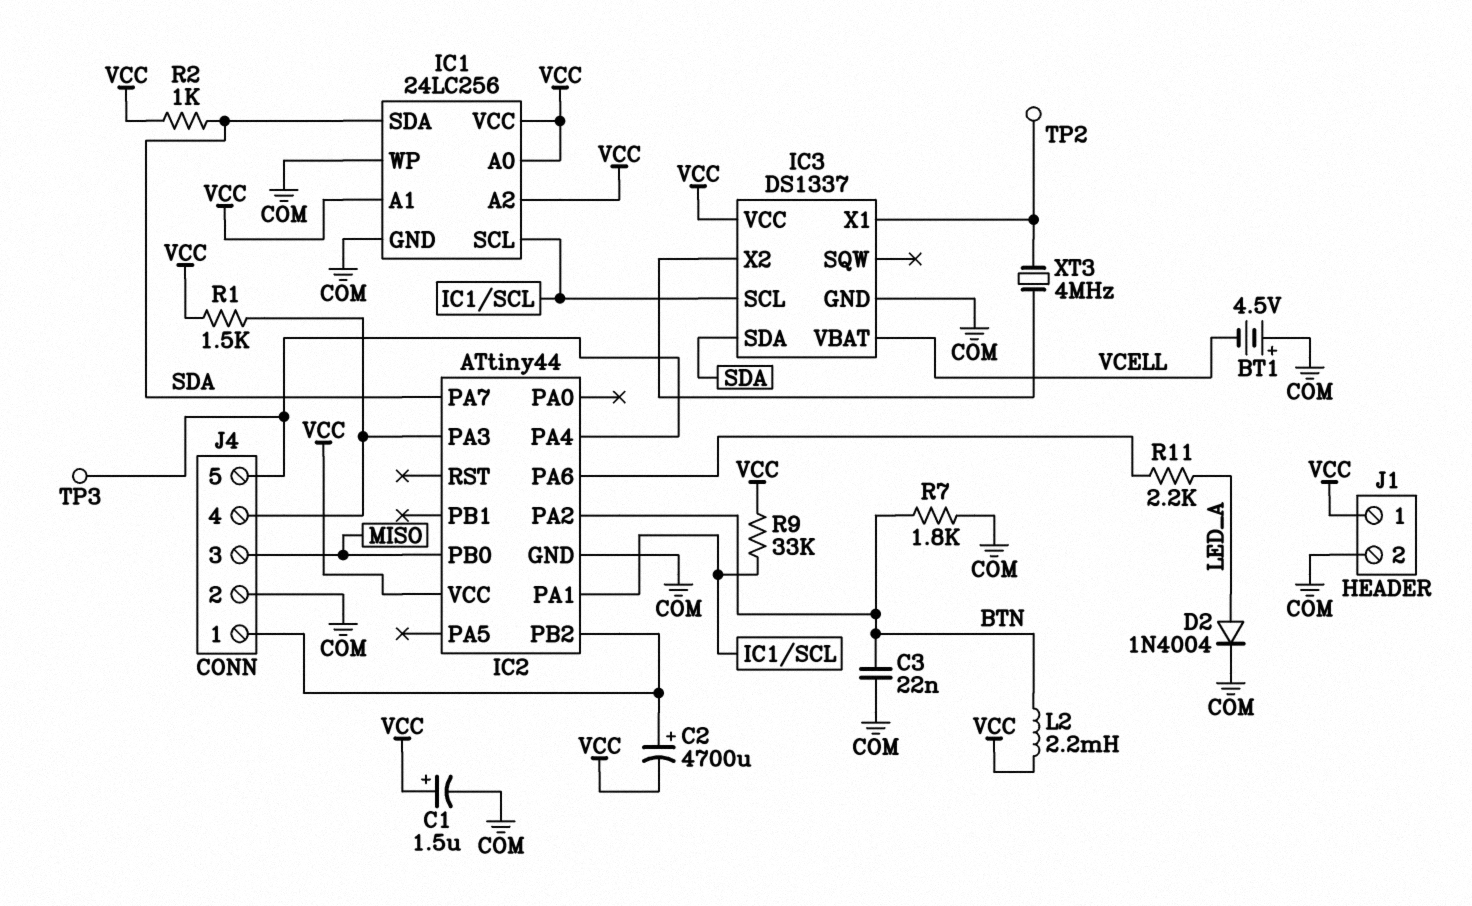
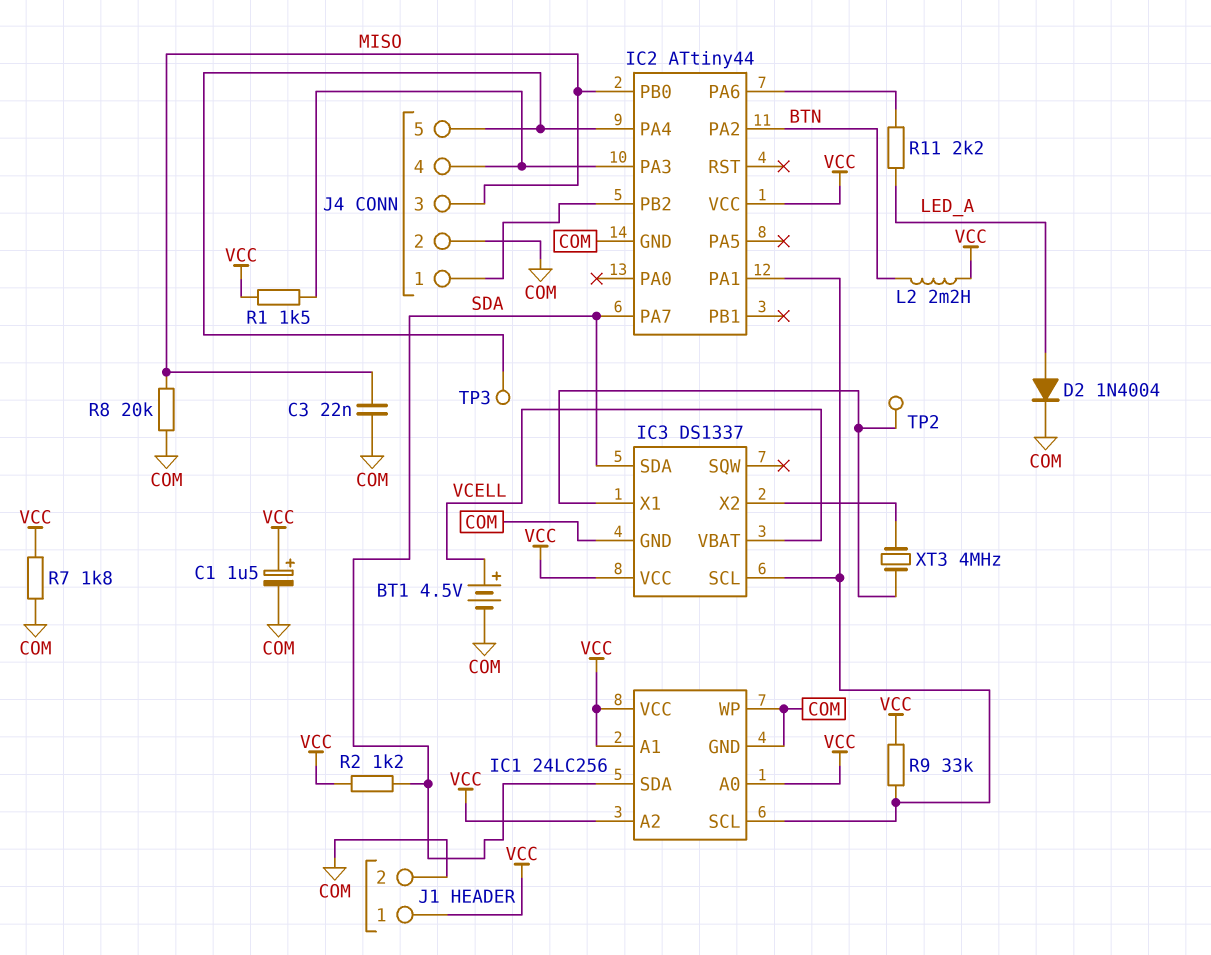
BT1: 4.5V (plus COM, minus VCELL) -> 4.5V (plus VCELL, minus COM)
C2: 4700uF (plus IC2/PB2, minus VCC) -> none
C3: 22nF (BTN, COM) -> 22nF (COM, MISO)
R2: 1k (SDA, VCC) -> 1.2k (SDA, VCC)
R7: 1.8k (BTN, COM) -> 1.8k (COM, VCC)
R8: none -> 20k (COM, MISO)

